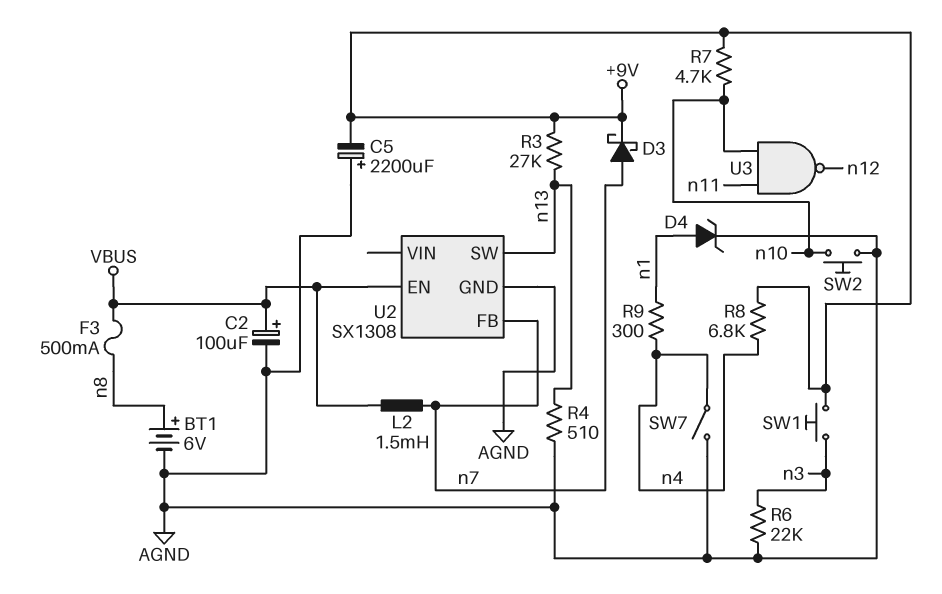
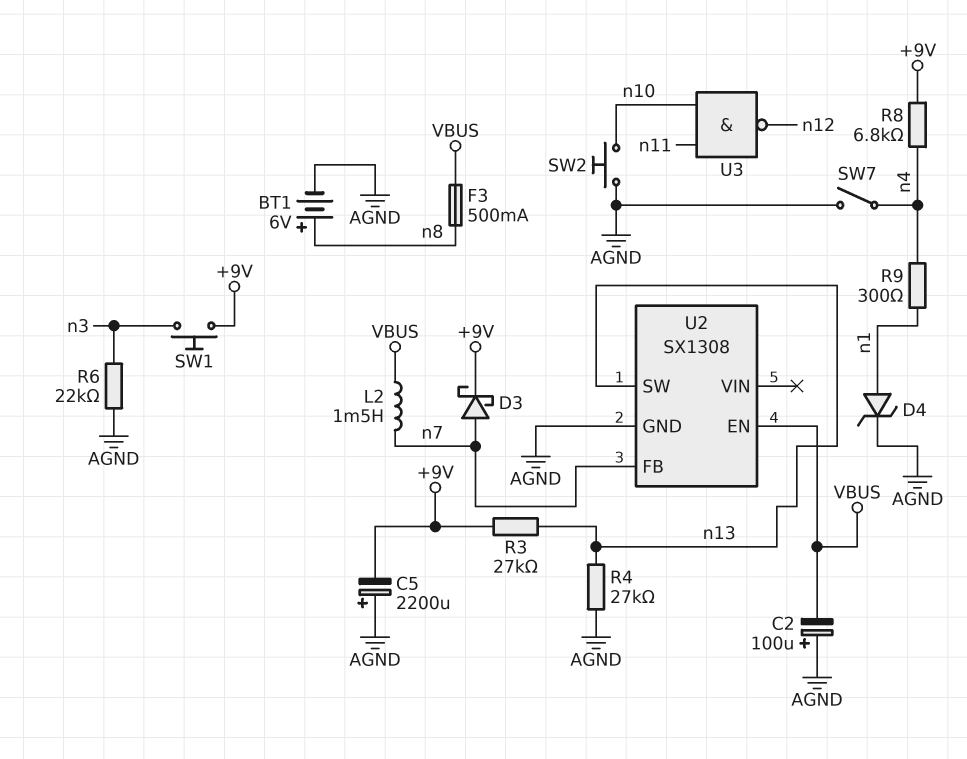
C2: 100uF (plus VBUS, minus AGND) -> 100uF (plus AGND, minus VBUS)
R4: 510 (AGND, n13) -> 27k (AGND, n13)
R7: 4.7k (+9V, n10) -> none

